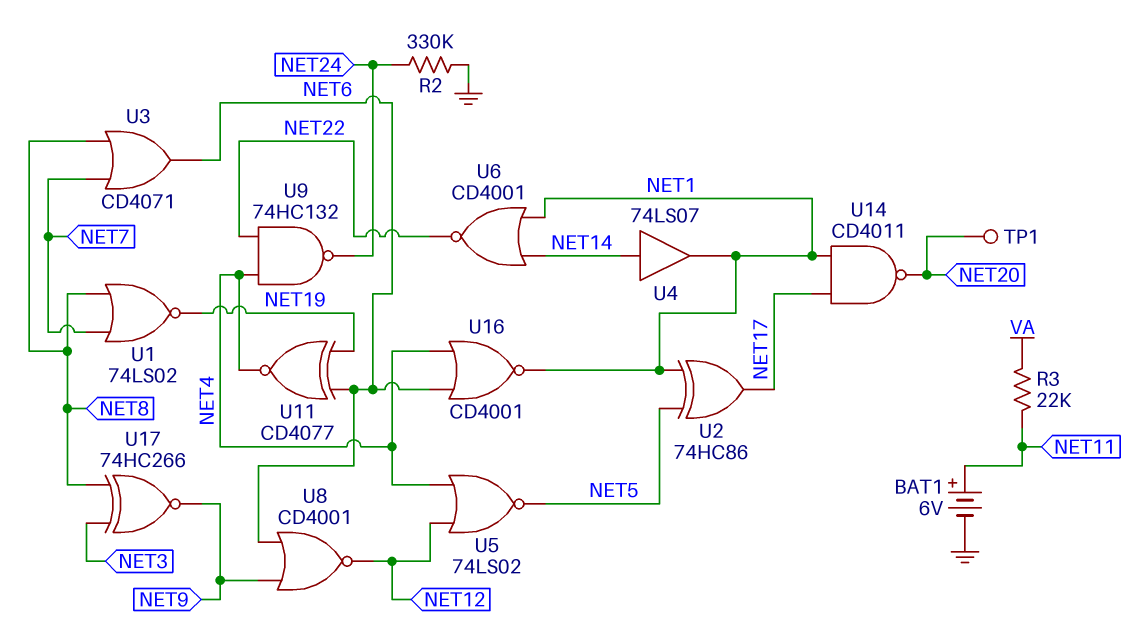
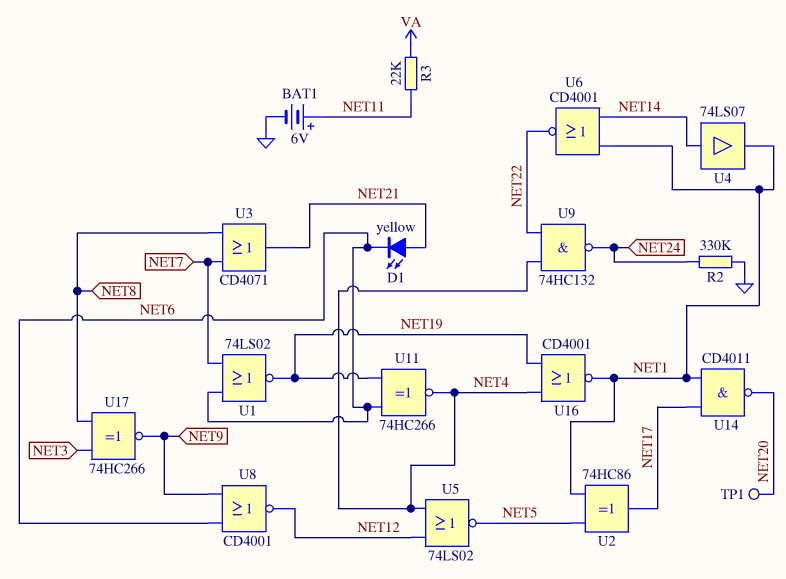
D1: none -> LED yellow (A NET21, K NET6)
U1: NOR 74LS02 (in NET7, in NET8, out NET19) -> NOR 74LS02 (in NET6, in NET7, out NET19)
U3: OR CD4071 (in NET7, in NET8, out NET6) -> OR CD4071 (in NET7, in NET8, out NET21)
U11: XNOR CD4077 (in NET6, in NET19, out NET4) -> XNOR 74HC266 (in NET6, in NET19, out NET4)
U16: NOR CD4001 (in NET4, in NET6, out NET1) -> NOR CD4001 (in NET4, in NET19, out NET1)

